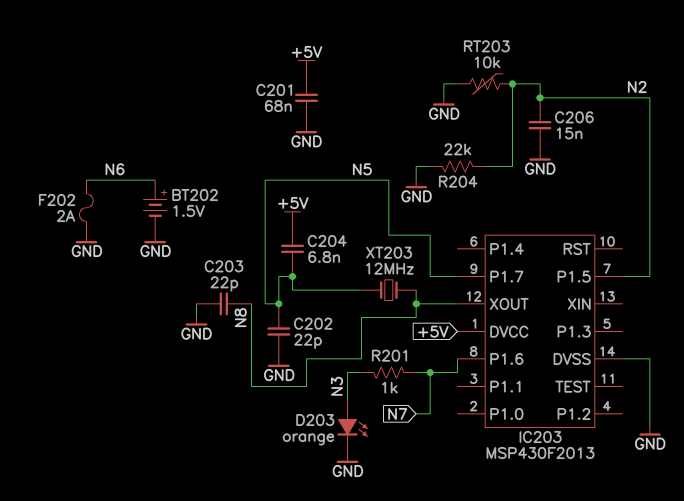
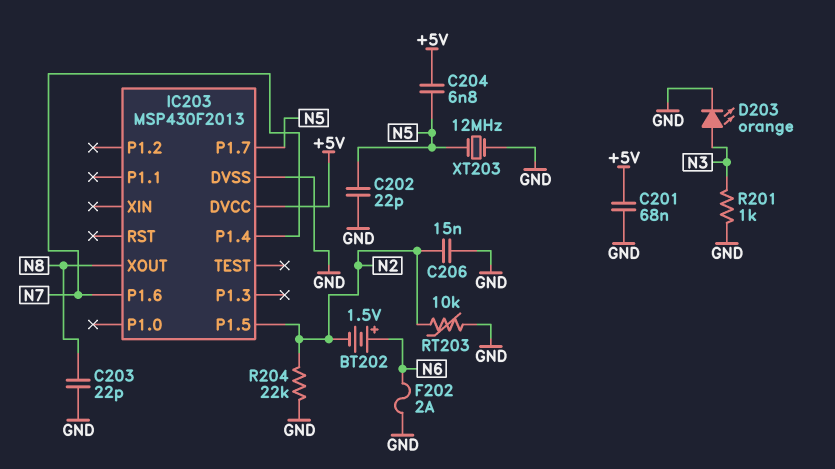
BT202: 1.5V (plus N6, minus GND) -> 1.5V (plus N6, minus N2)
IC203 pin P1.4: none -> N7
R201: 1k (N3, N7) -> 1k (GND, N3)
XT203: 12MHz (N5, N8) -> 12MHz (GND, N5)

